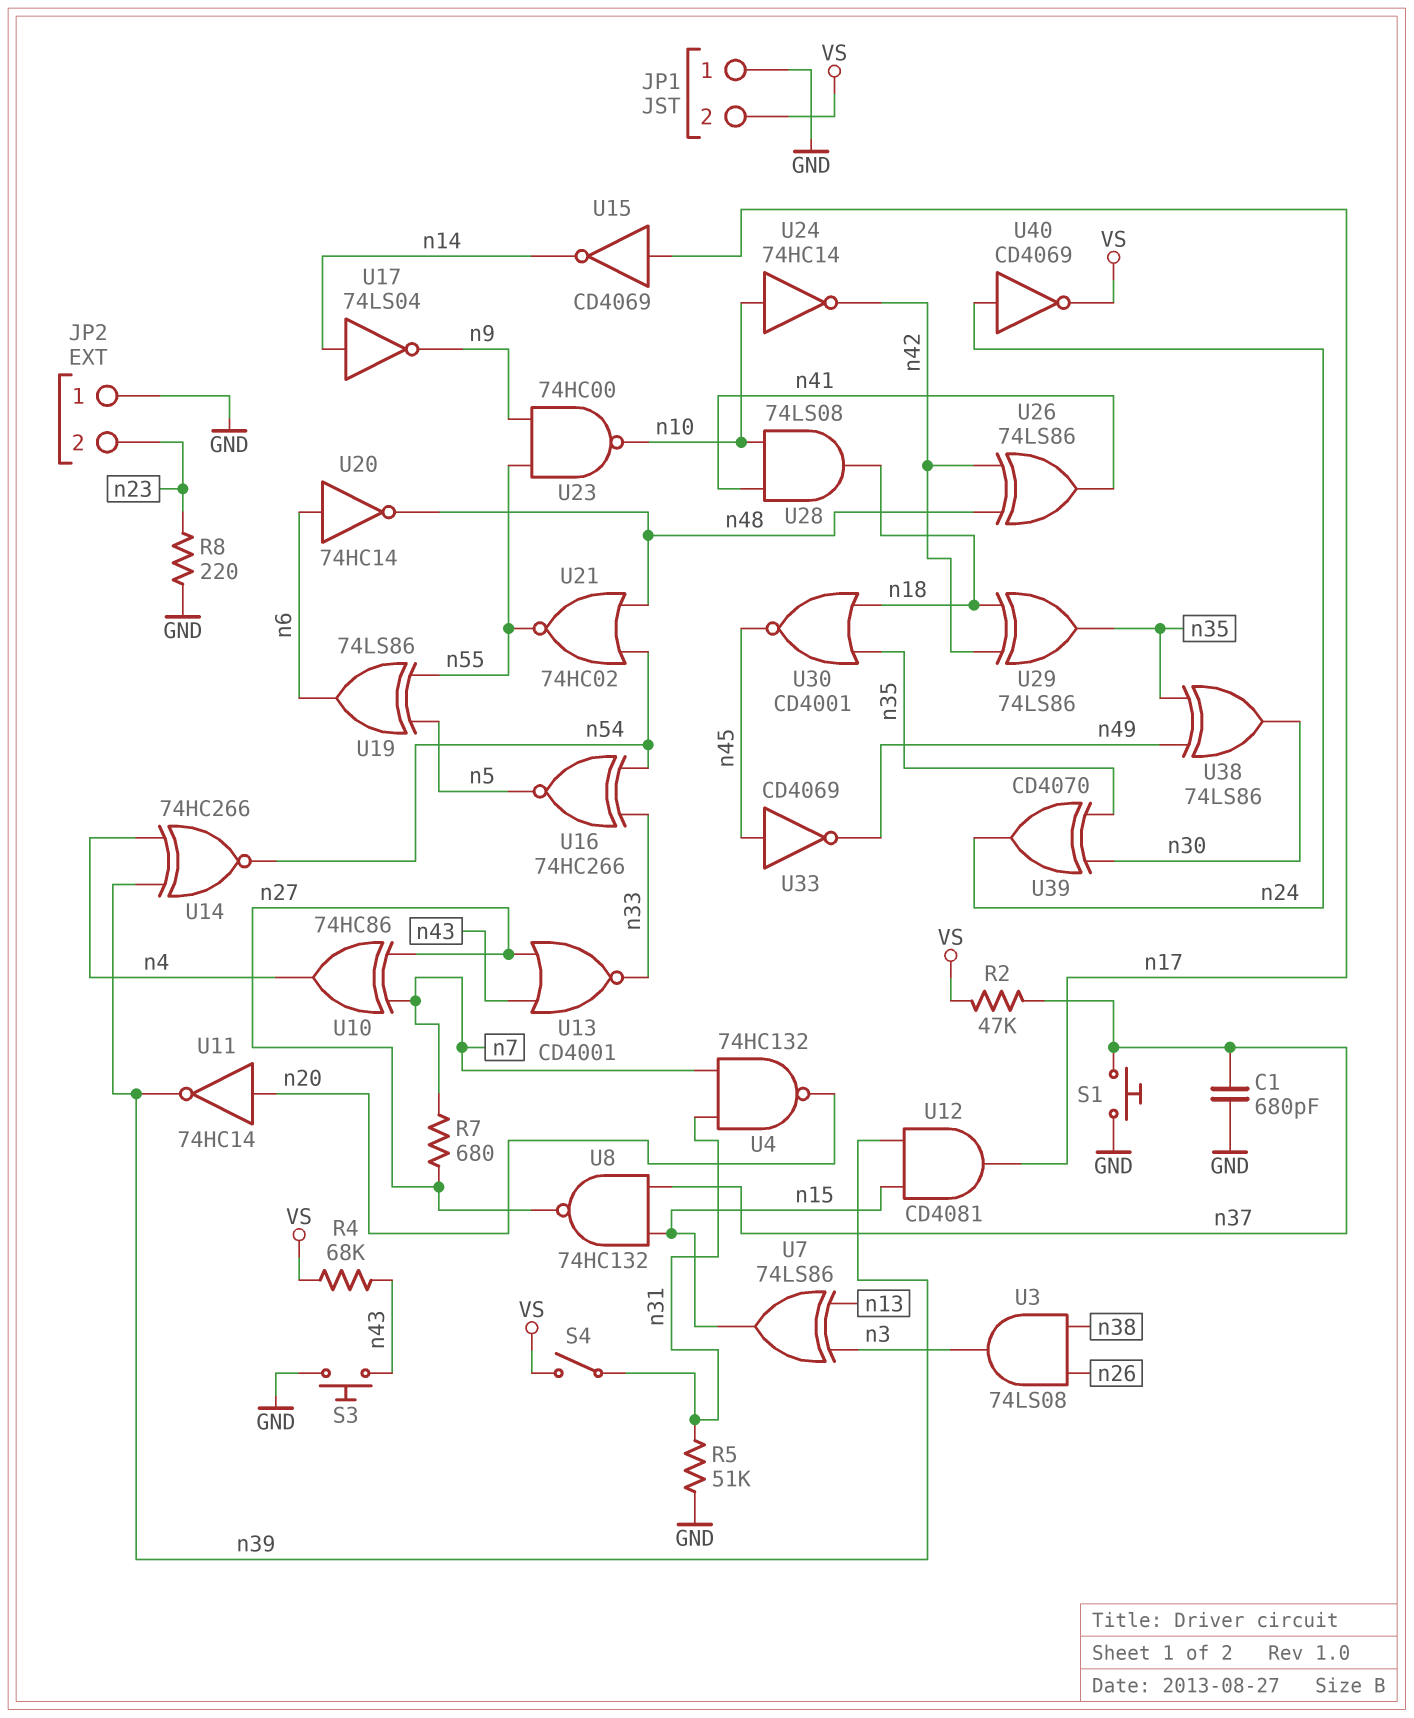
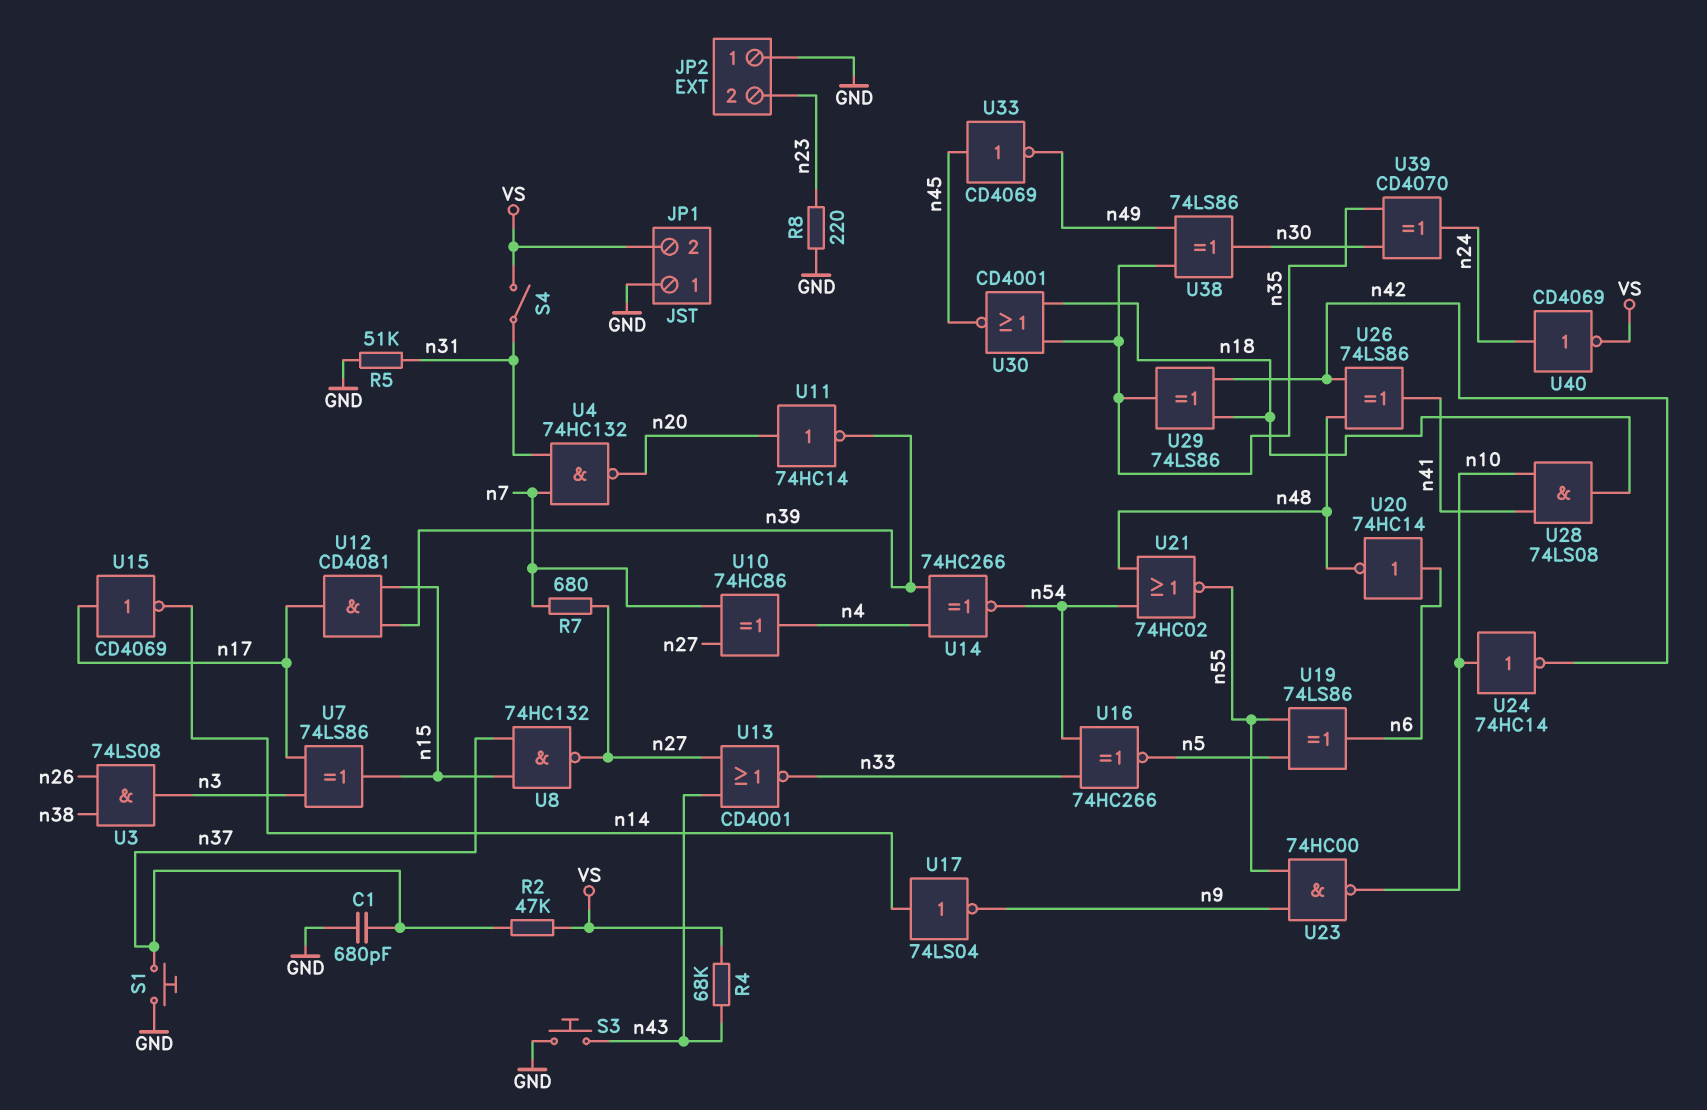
U7: XOR 74LS86 (in n3, in n13, out n15) -> XOR 74LS86 (in n3, in n17, out n15)

